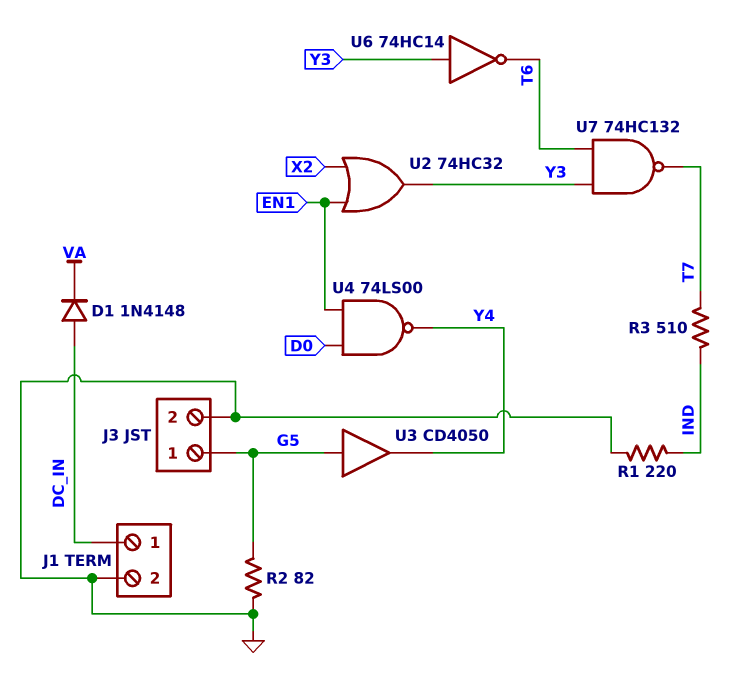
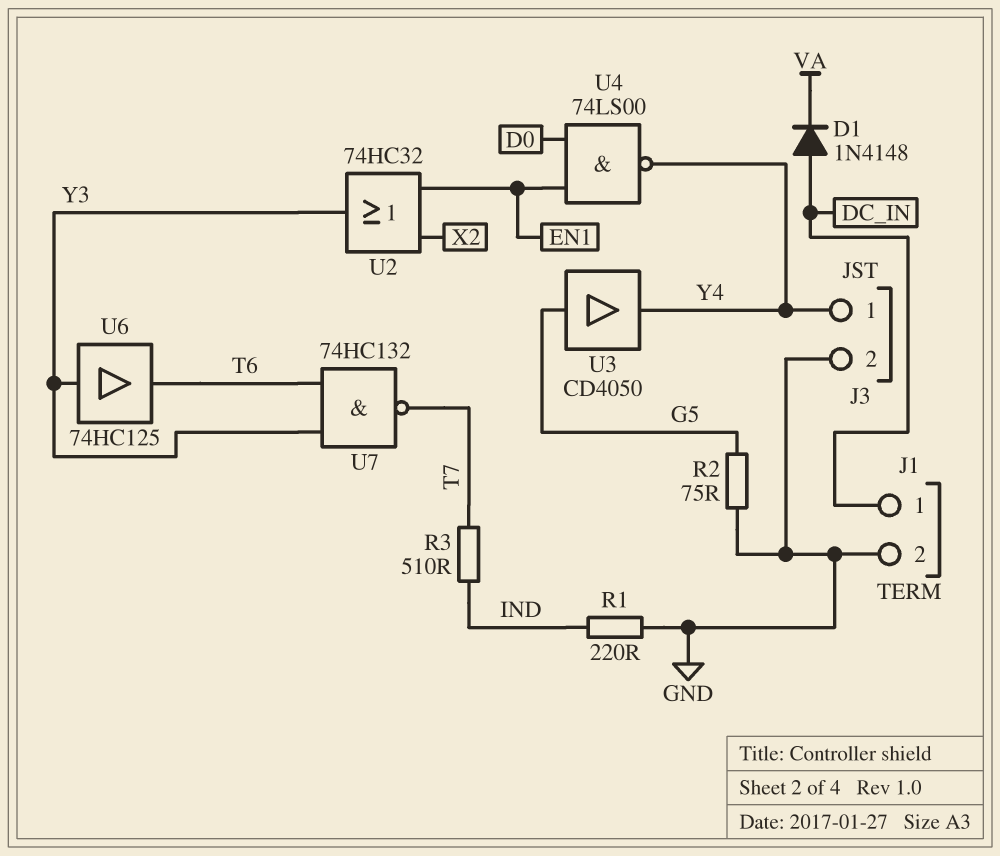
J3 pin 1: G5 -> Y4
R2: 82 (G5, GND) -> 75 (G5, GND)
U6: NOT 74HC14 (in Y3, out T6) -> buffer 74HC125 (in Y3, out T6)

